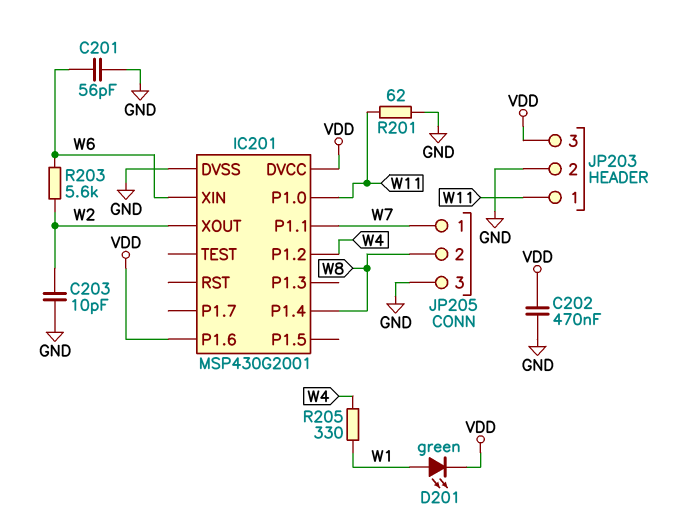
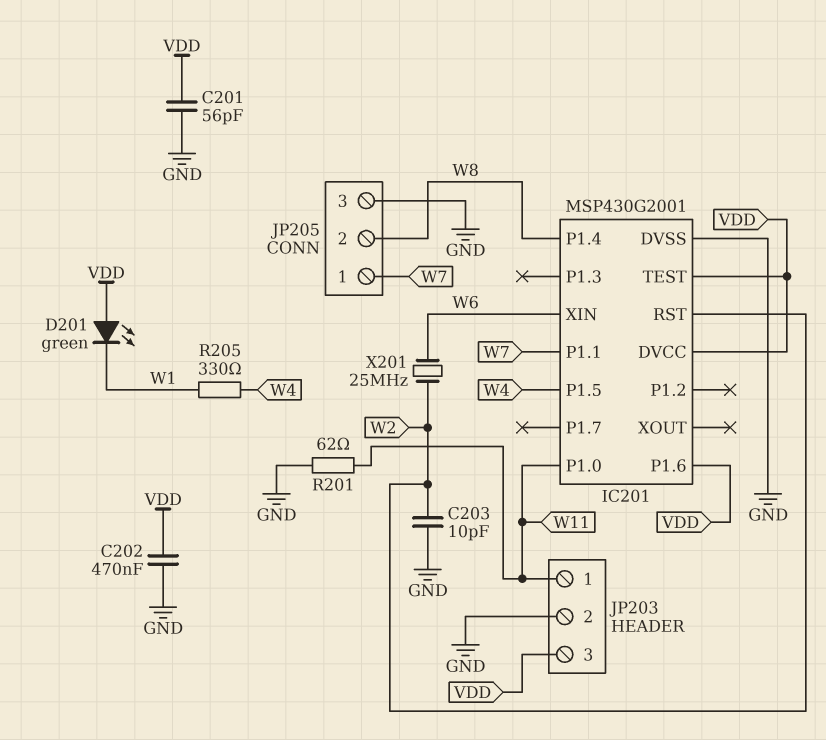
C201: 56pF (GND, W6) -> 56pF (GND, VDD)
D201: LED green (A W1, K VDD) -> LED green (A VDD, K W1)
IC201 pin P1.2: W4 -> none
IC201 pin P1.5: none -> W4
IC201 pin RST: none -> W2
IC201 pin TEST: none -> VDD
IC201 pin XOUT: W2 -> none
R203: 5.6k (W2, W6) -> none
X201: none -> 25MHz (W2, W6)

